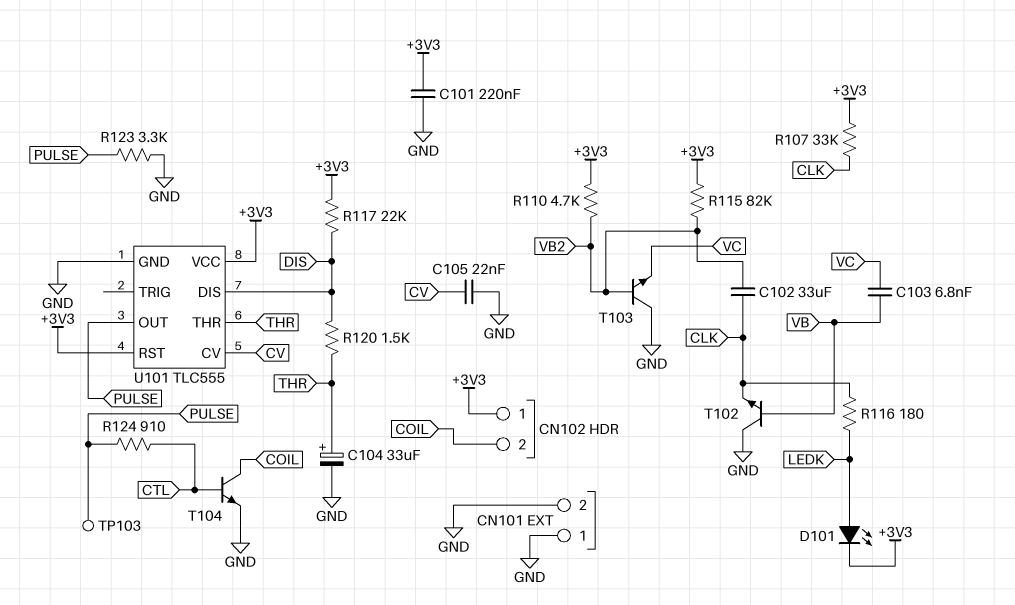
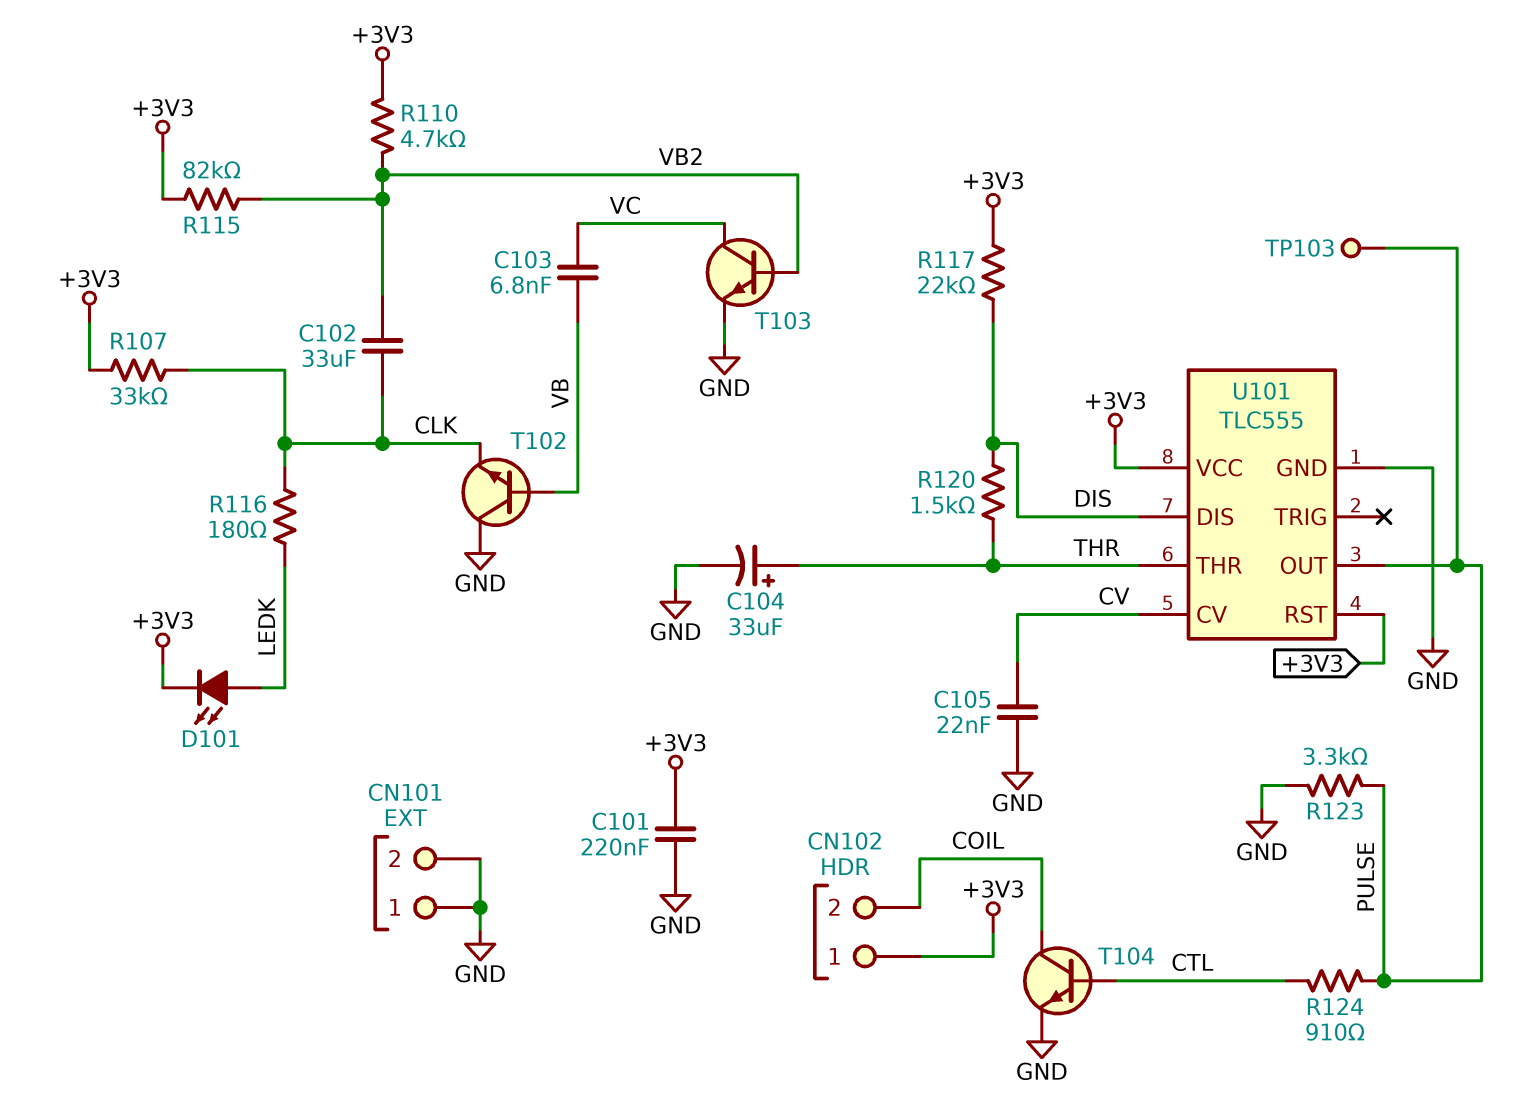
T103: NPN (B VB2, C GND, E VC) -> NPN (B VB2, C VC, E GND)

